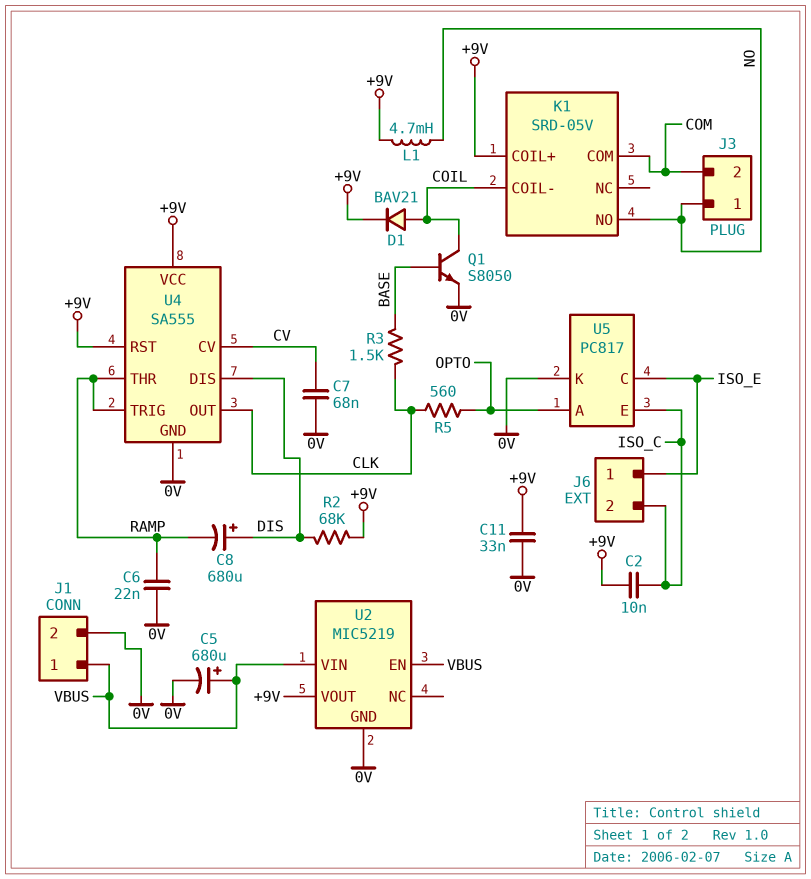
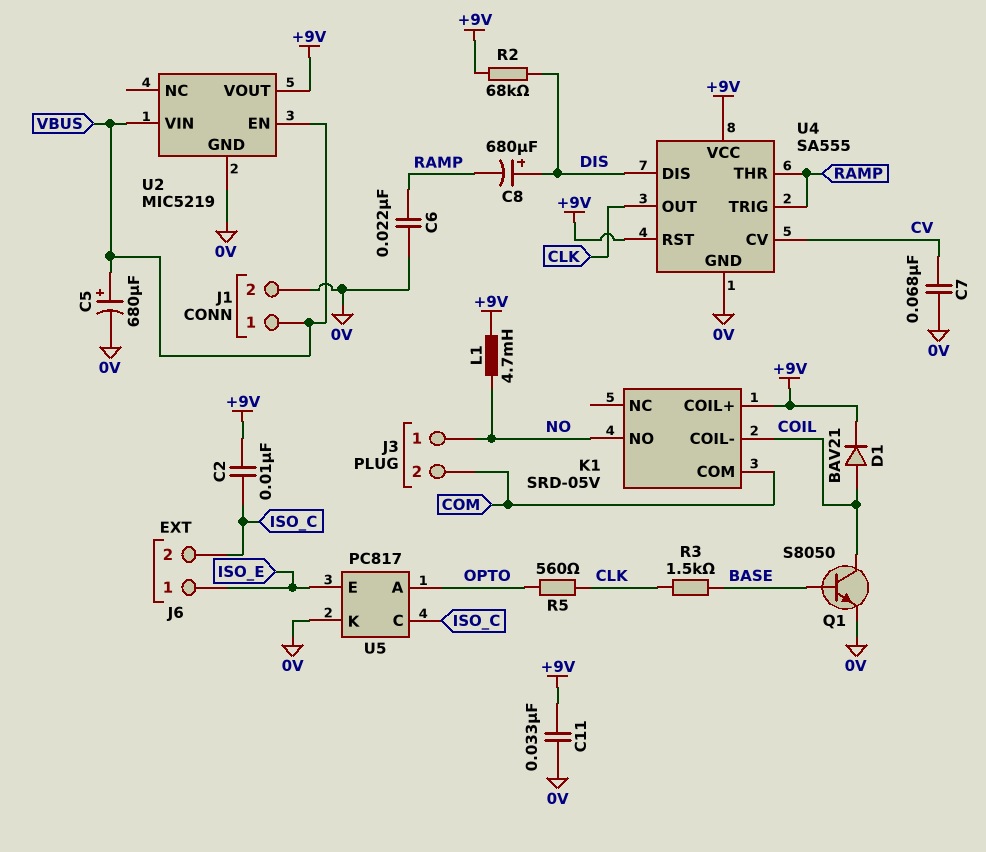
U5 pin C: ISO_E -> ISO_C
U5 pin E: ISO_C -> ISO_E

